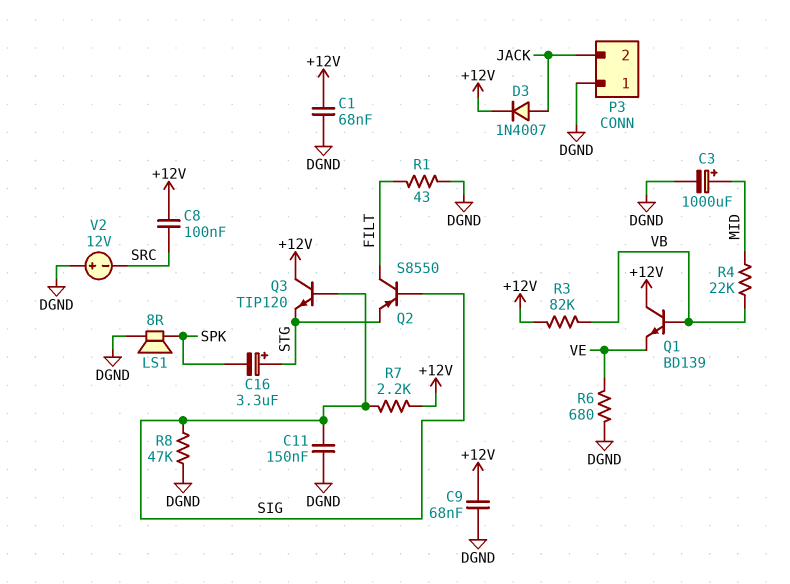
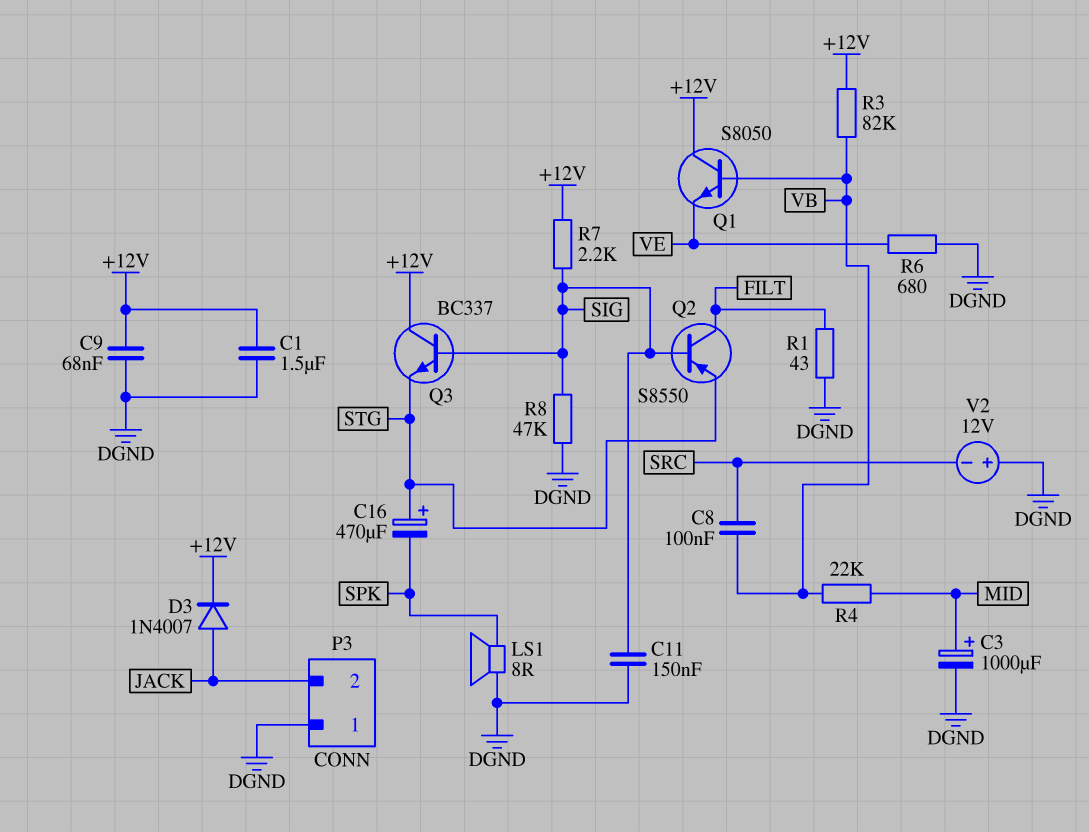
C1: 68nF (+12V, DGND) -> 1.5uF (+12V, DGND)
C8: 100nF (+12V, SRC) -> 100nF (SRC, VB)
C16: 3.3uF (plus STG, minus SPK) -> 470uF (plus STG, minus SPK)
Q1: NPN BD139 (B VB, C +12V, E VE) -> NPN S8050 (B VB, C +12V, E VE)
Q3: NPN TIP120 (B SIG, C +12V, E STG) -> NPN BC337 (B SIG, C +12V, E STG)

